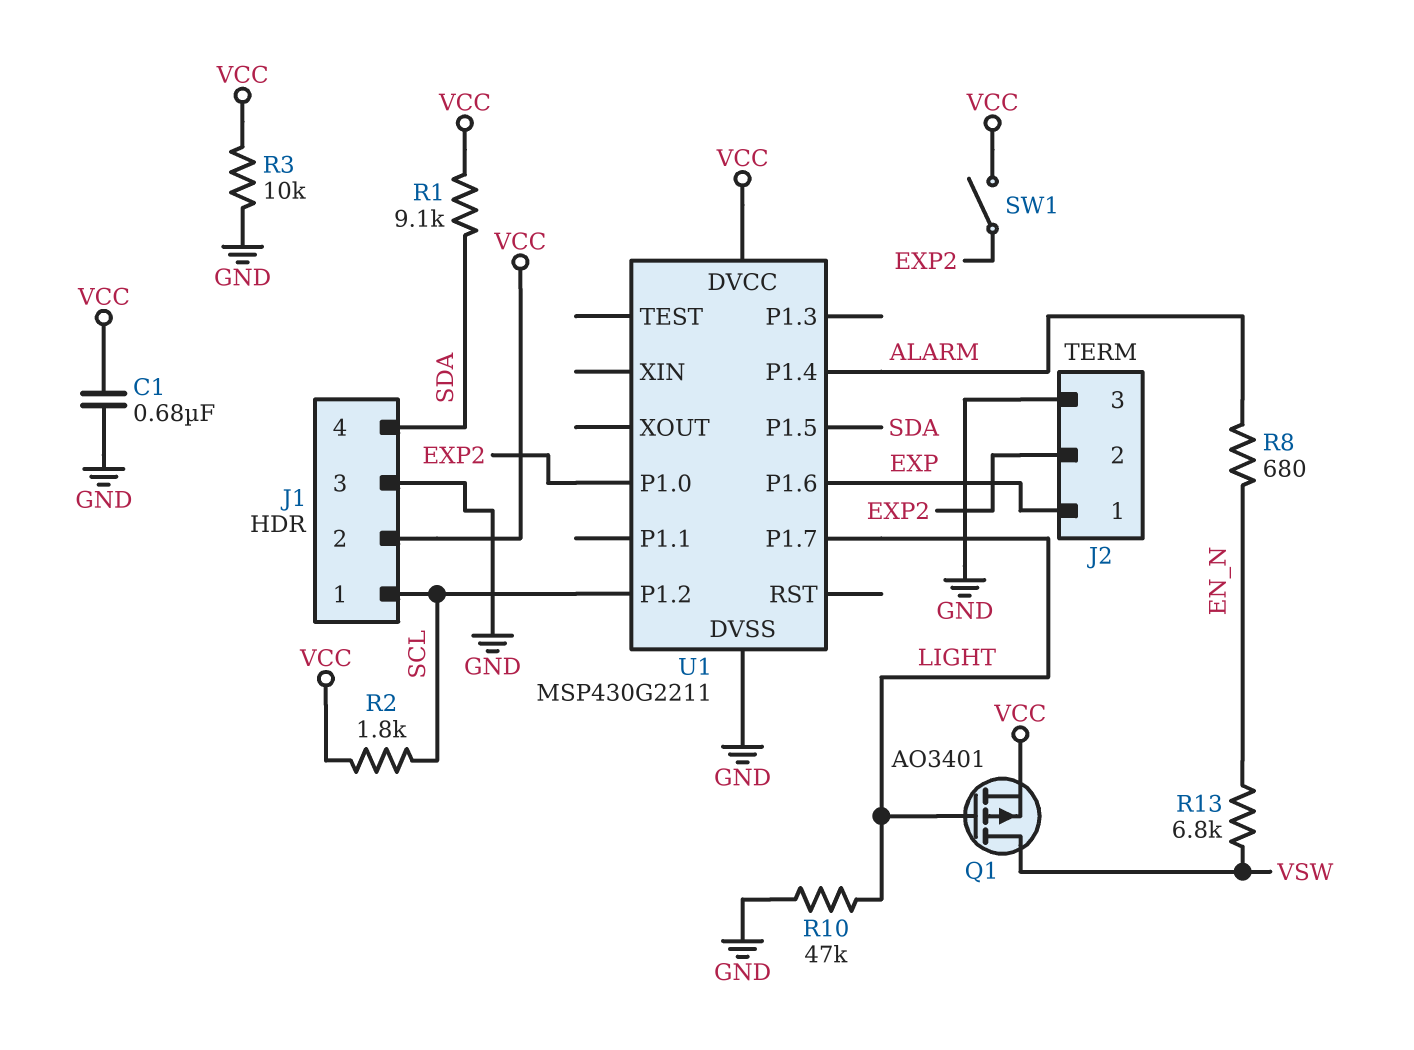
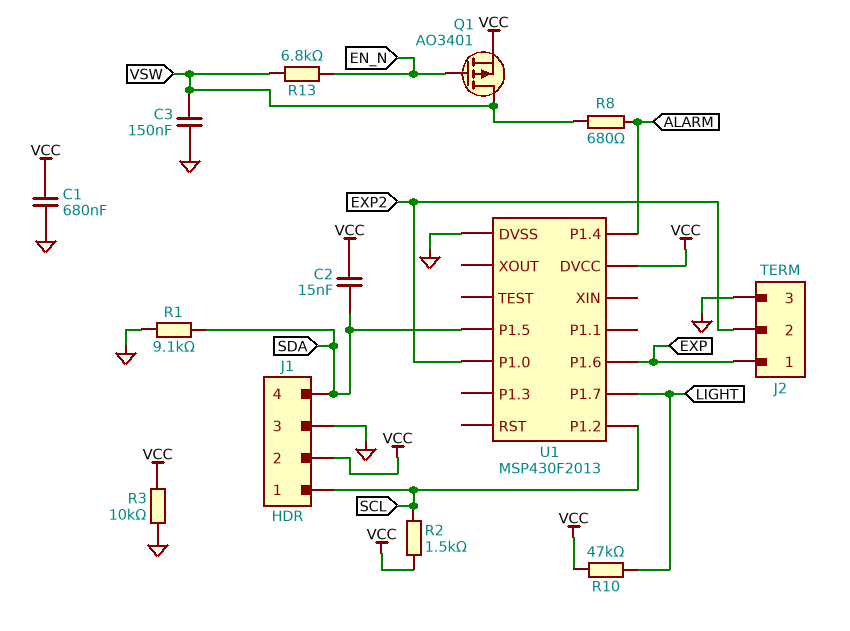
C2: none -> 15nF (SDA, VCC)
C3: none -> 150nF (GND, VSW)
Q1: PMOS AO3401 (G LIGHT, D VSW, S VCC) -> PMOS AO3401 (G EN_N, D VSW, S VCC)
R1: 9.1k (SDA, VCC) -> 9.1k (GND, SDA)
R2: 1.8k (SCL, VCC) -> 1.5k (SCL, VCC)
R8: 680 (ALARM, EN_N) -> 680 (ALARM, VSW)
R10: 47k (GND, LIGHT) -> 47k (LIGHT, VCC)
SW1: switch (EXP2, VCC) -> none
U1: MSP430G2211 -> MSP430F2013

